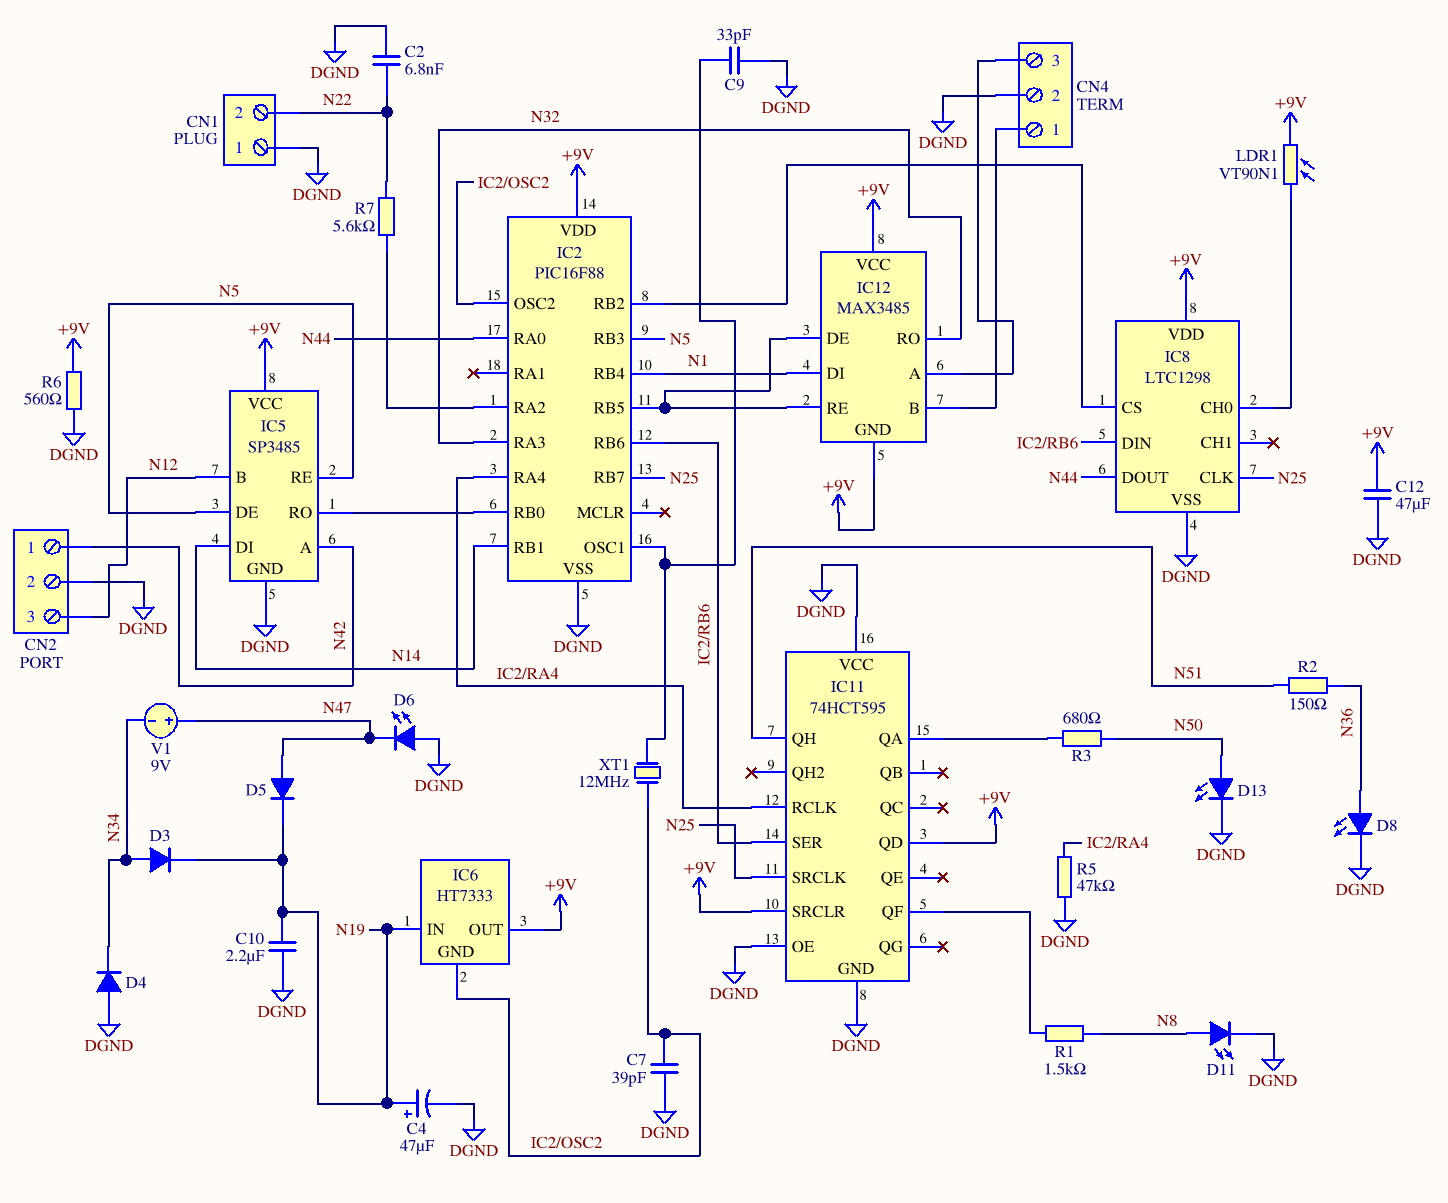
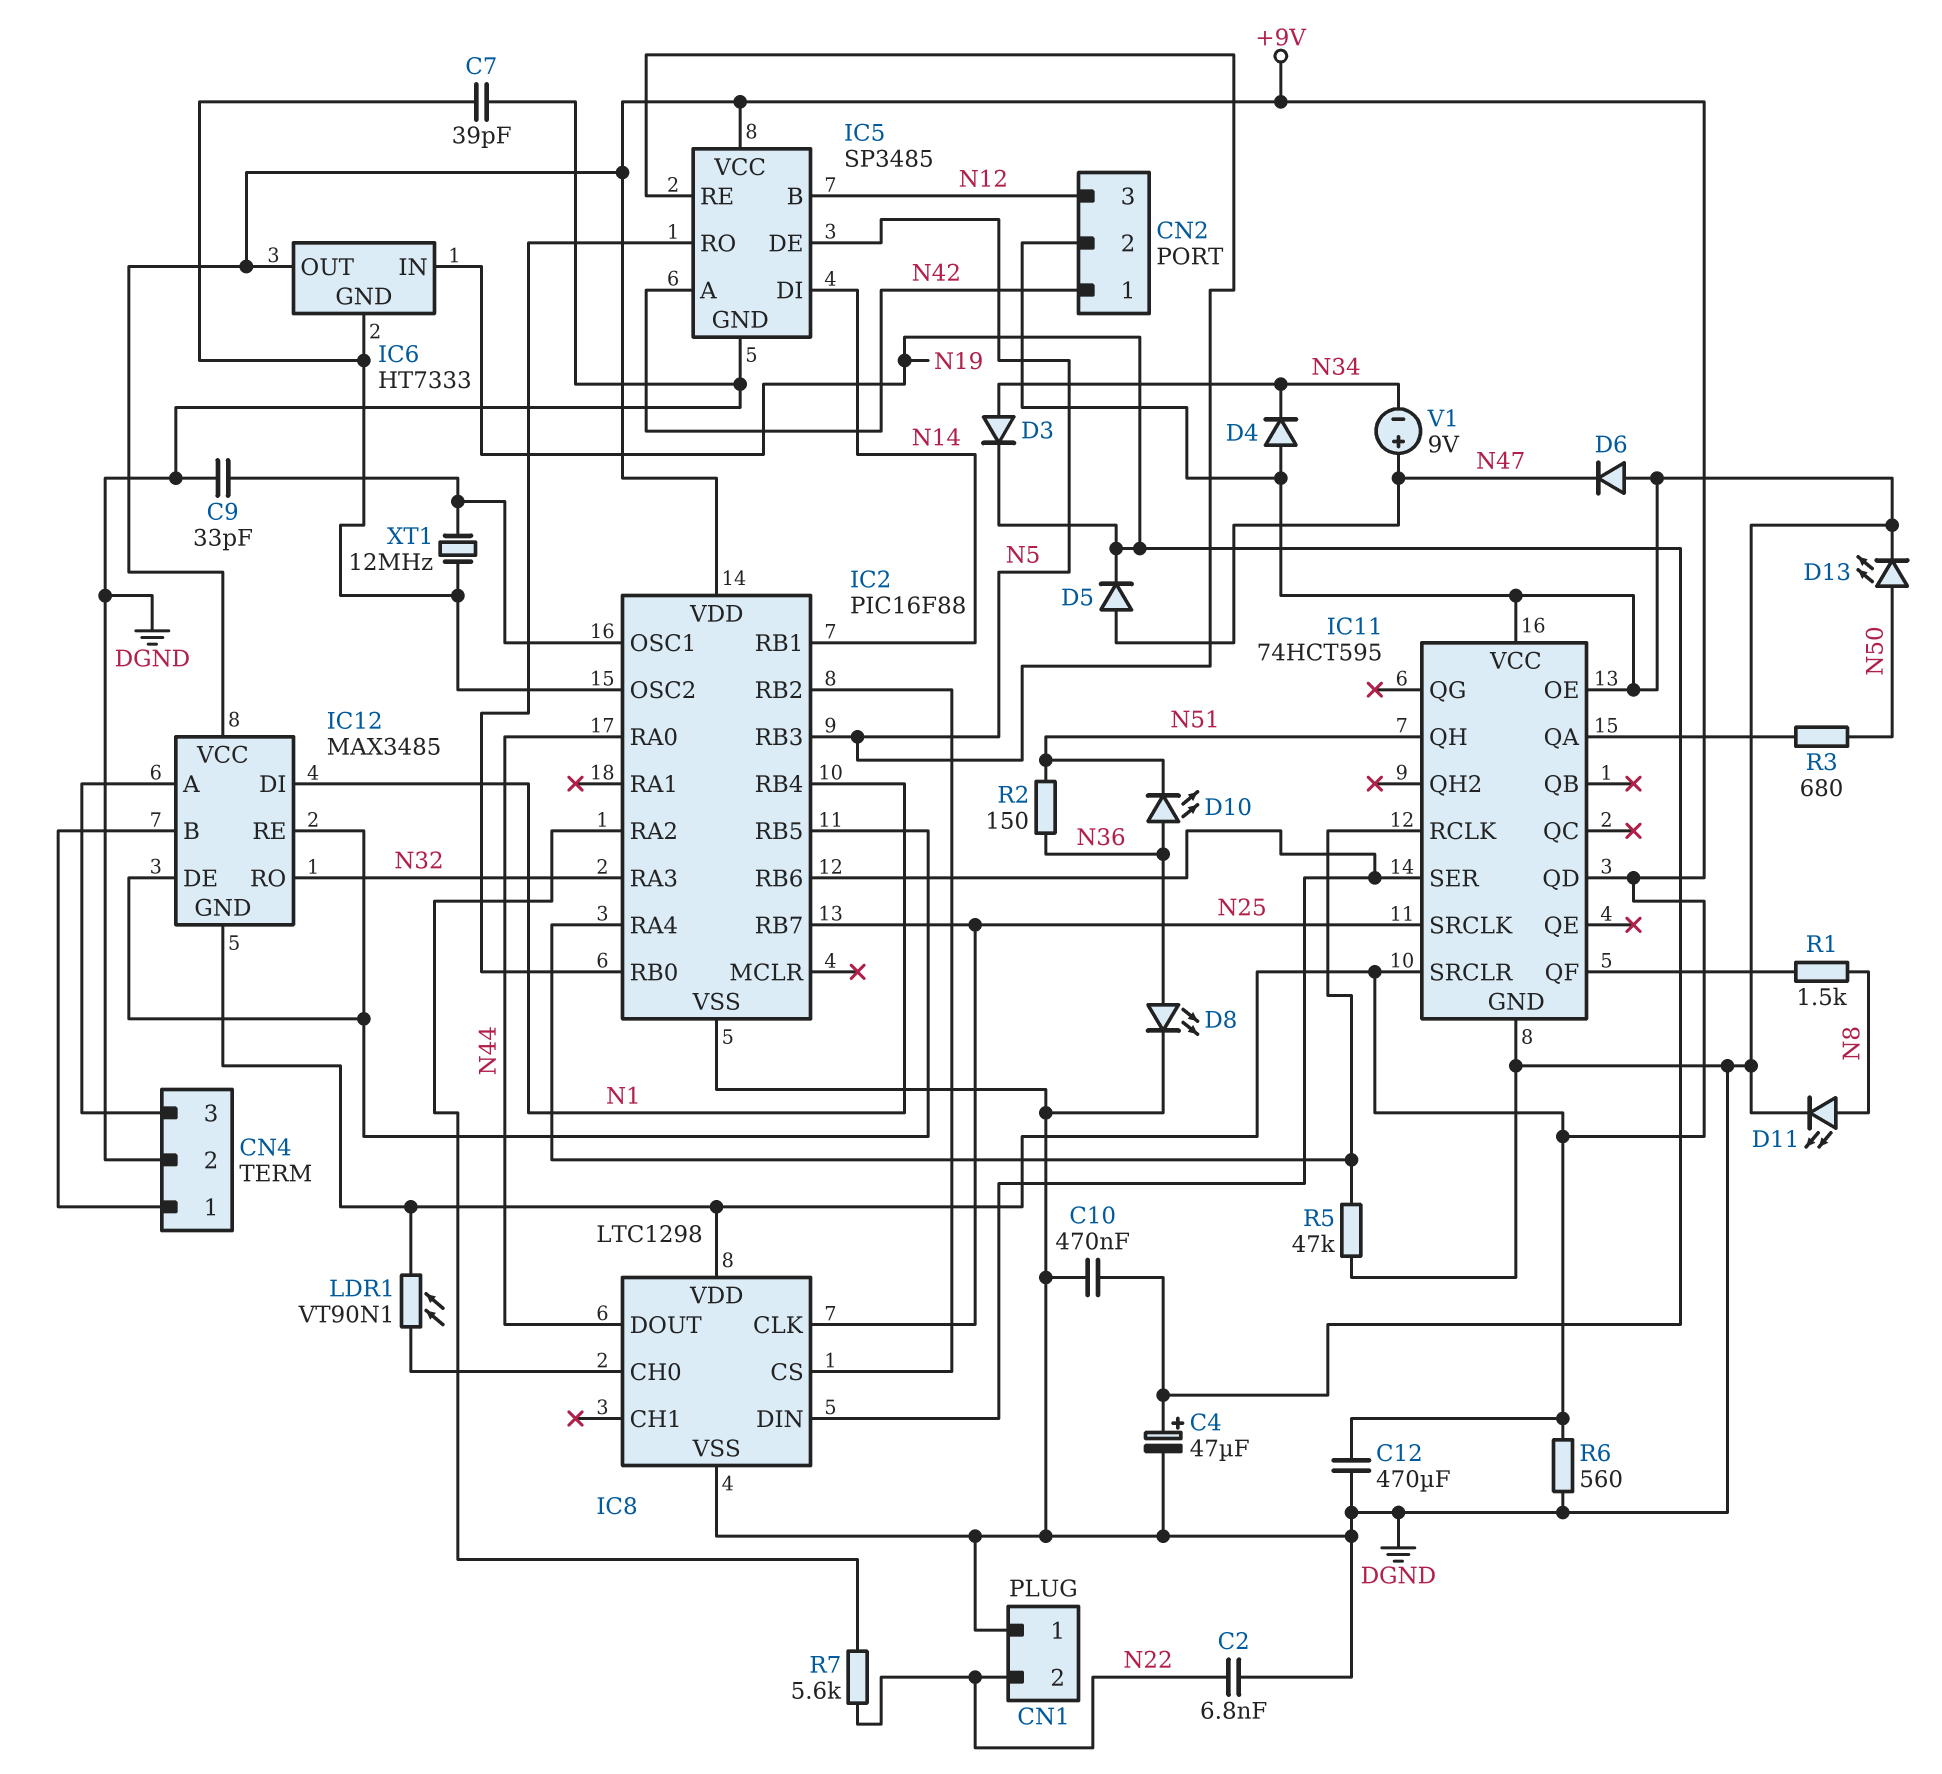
C10: 2.2uF (DGND, N19) -> 470nF (DGND, N19)
C12: 47uF (+9V, DGND) -> 470uF (+9V, DGND)
D6: LED (A DGND, K N47) -> diode (A DGND, K N47)
D10: none -> LED (A N36, K N51)

